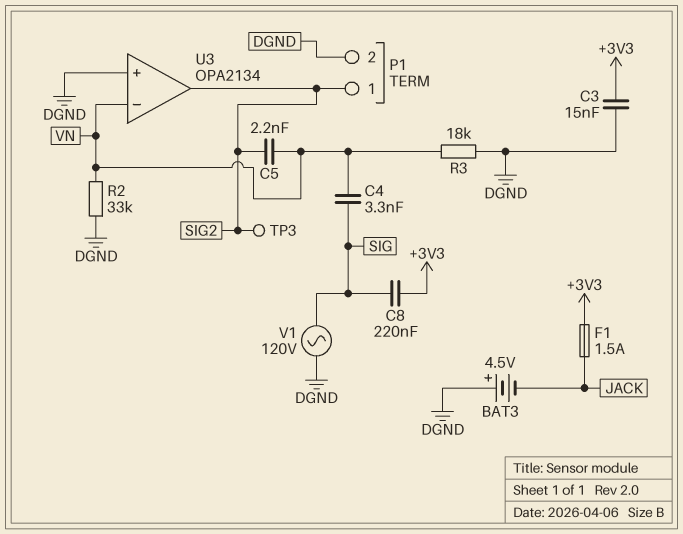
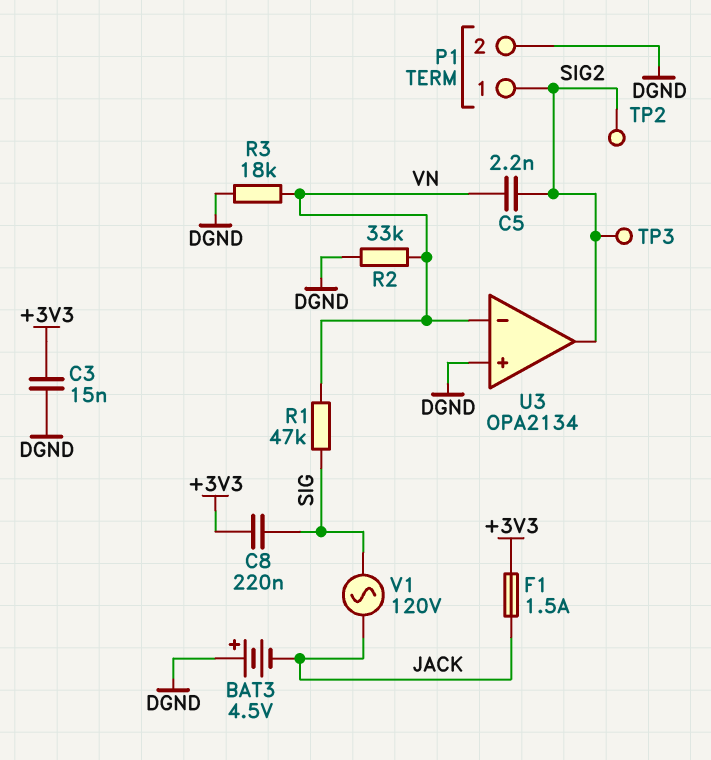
C4: 3.3nF (SIG, VN) -> none
R1: none -> 47k (SIG, VN)
TP2: none -> test point (SIG2)
V1: AC 120V (DGND, SIG) -> AC 120V (JACK, SIG)

